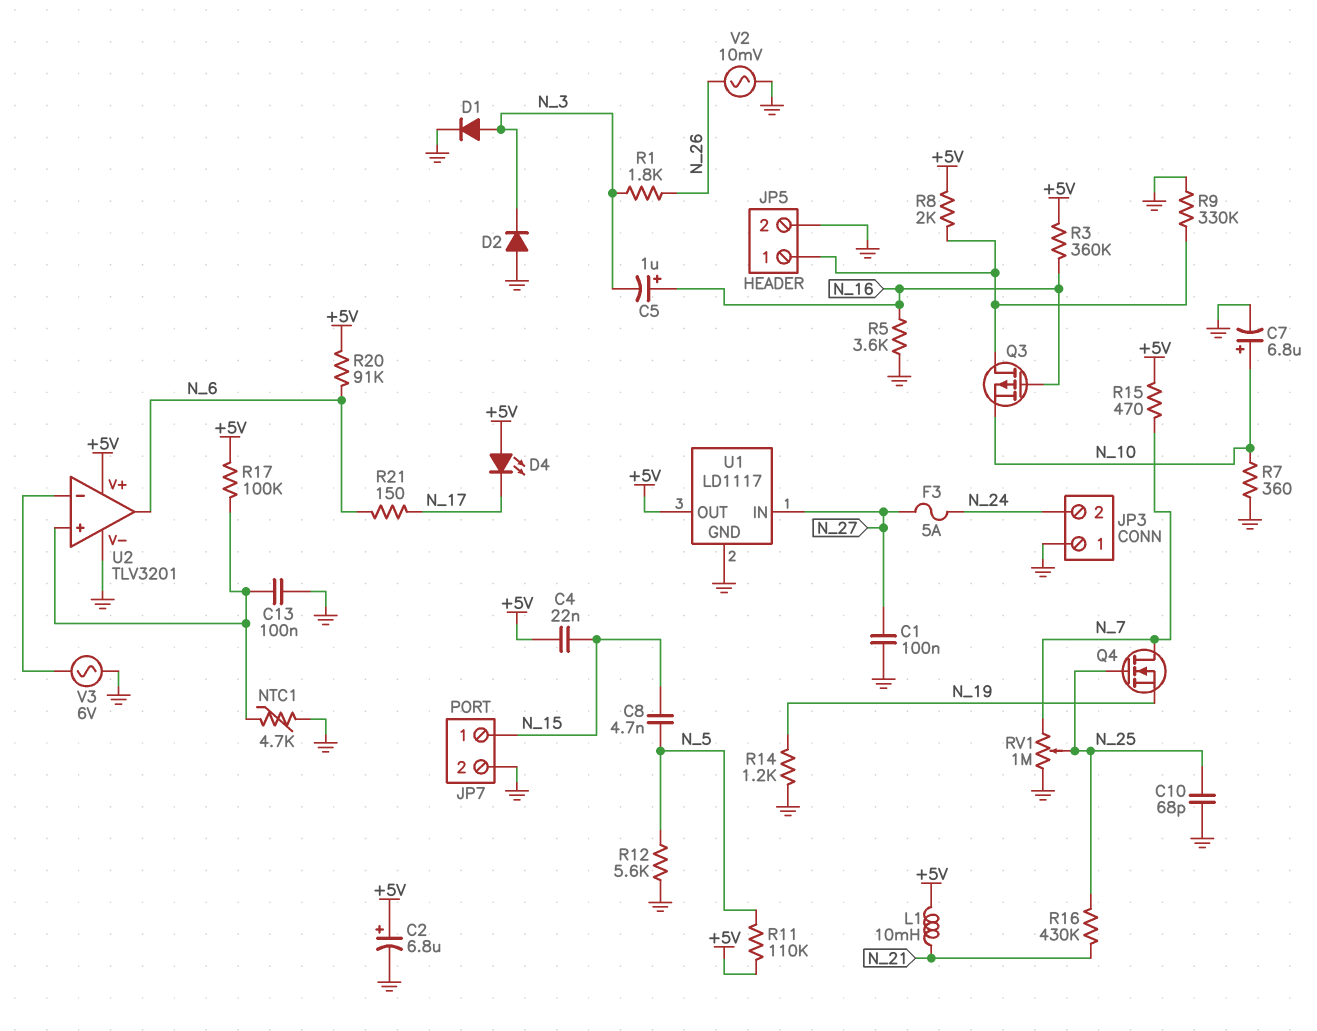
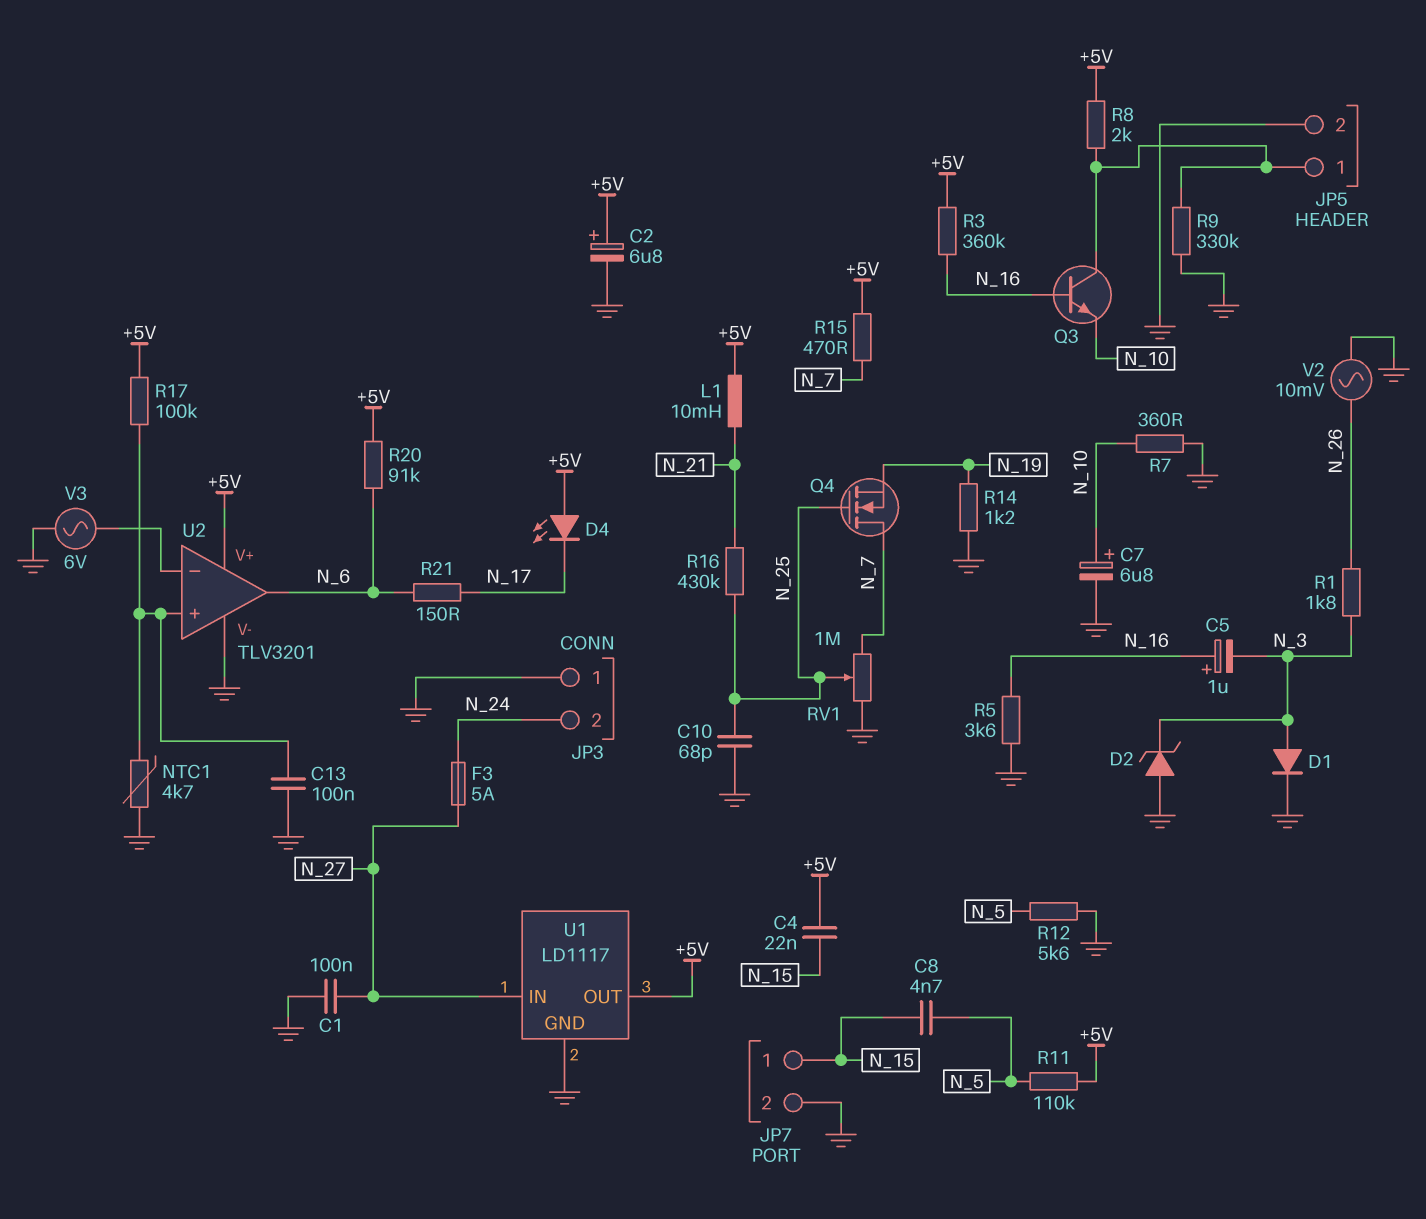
D2: diode (A GND, K N_3) -> zener (A GND, K N_3)
Q3: PMOS (G N_16, D JP5/1, S N_10) -> NPN (B N_16, C JP5/1, E N_10)

